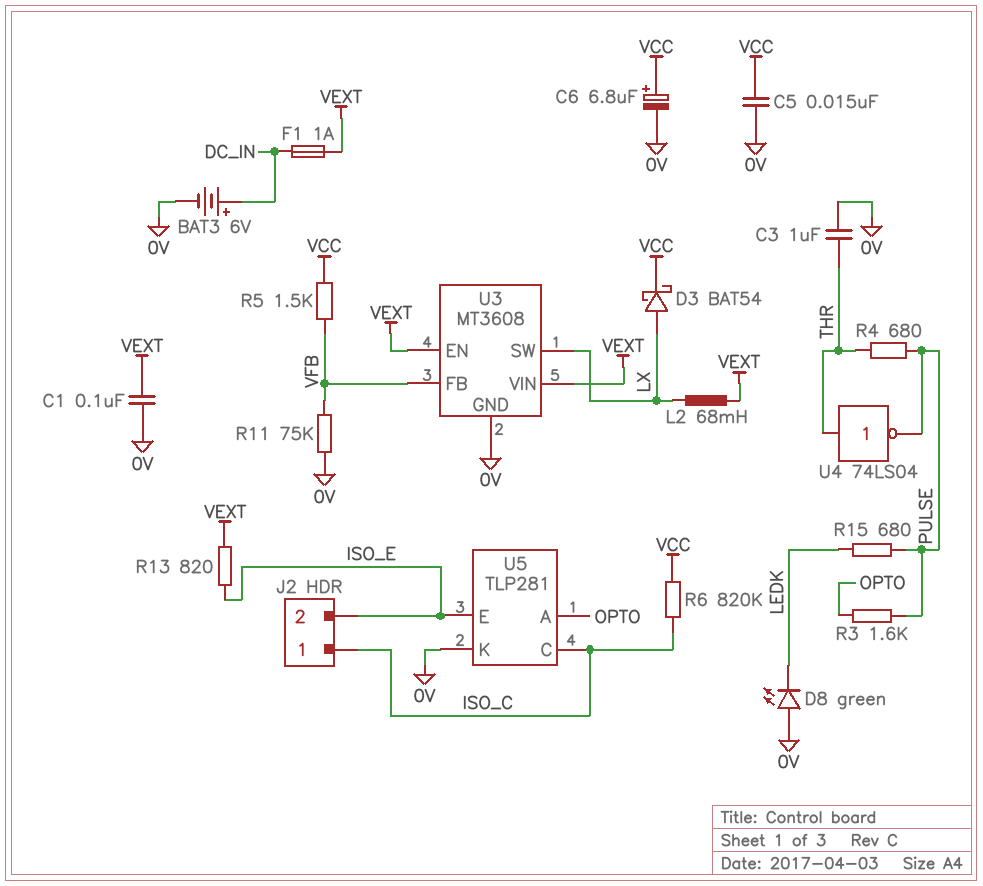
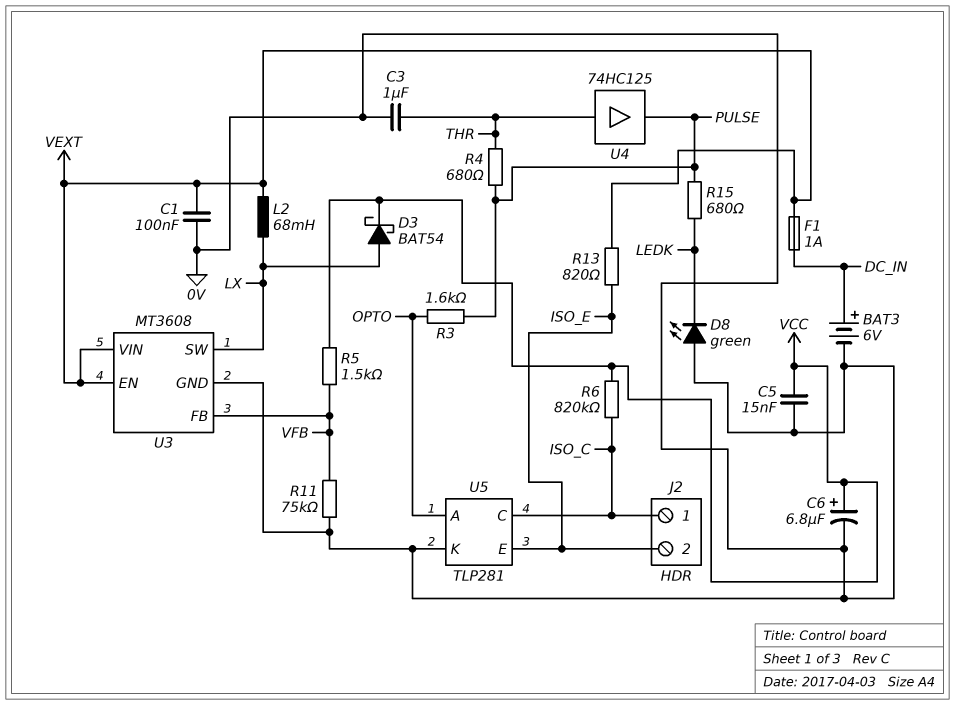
U4: NOT 74LS04 (in THR, out PULSE) -> buffer 74HC125 (in THR, out PULSE)

